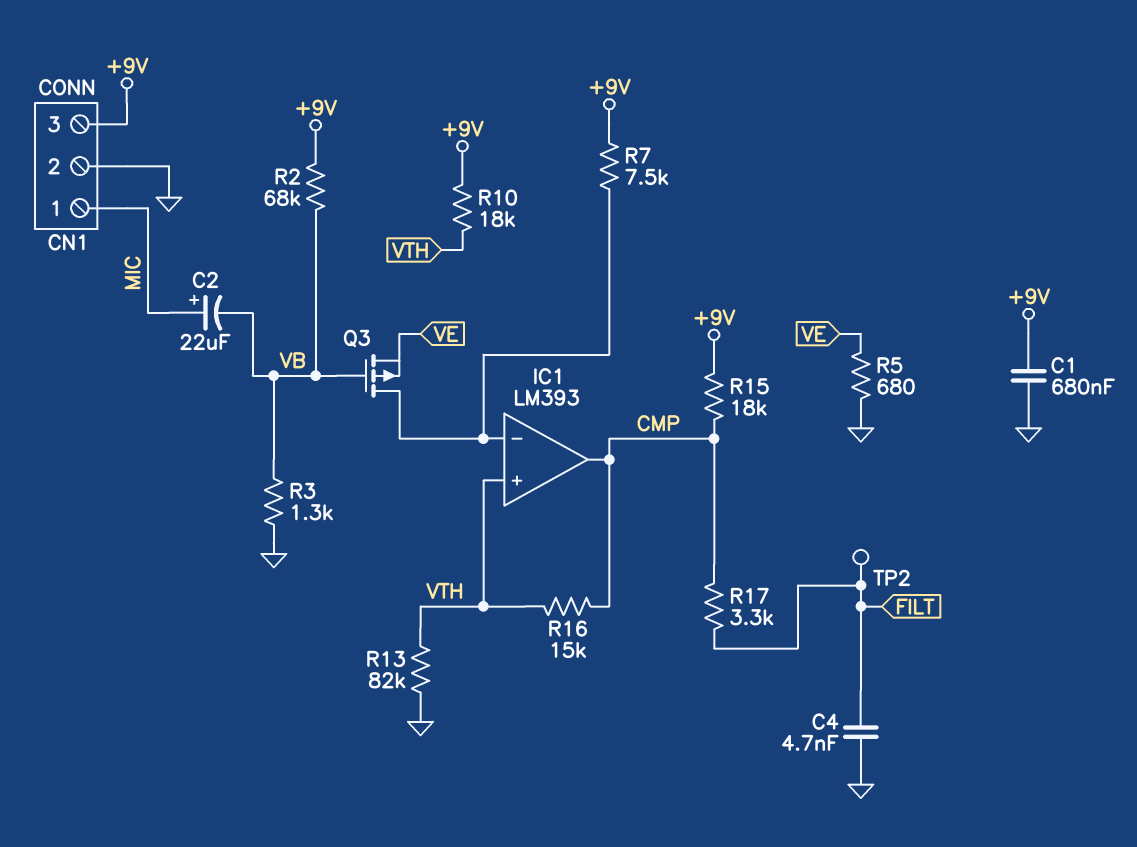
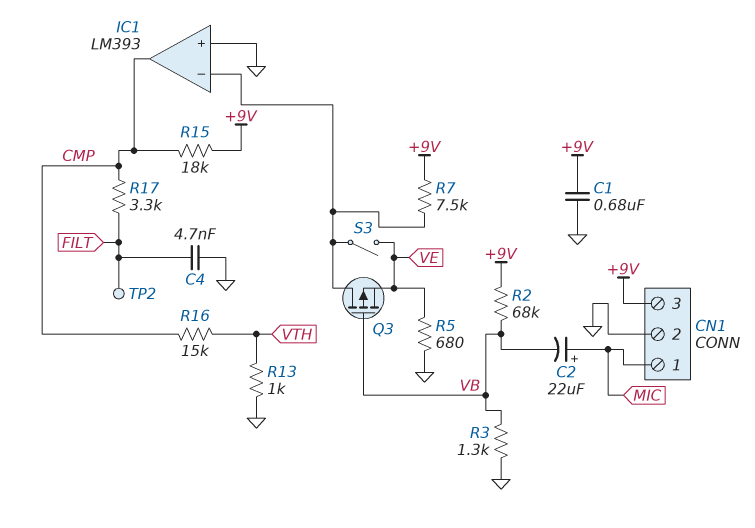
IC1 pin in+: VTH -> GND
R10: 18k (+9V, VTH) -> none
R13: 82k (GND, VTH) -> 1k (GND, VTH)
S3: none -> switch (IC1/in-, VE)

